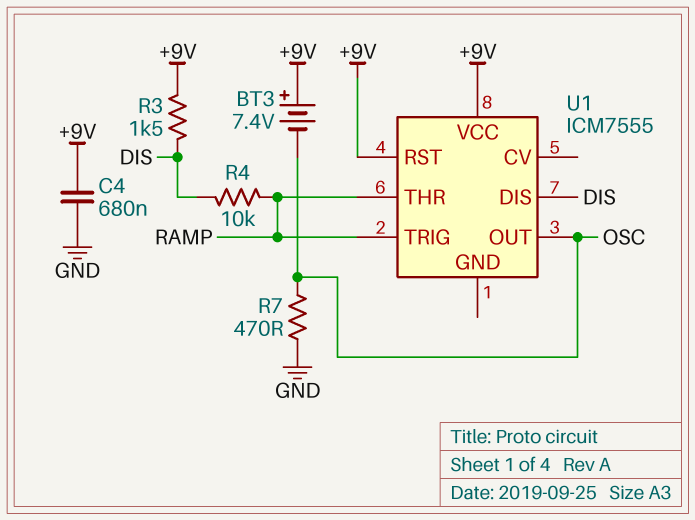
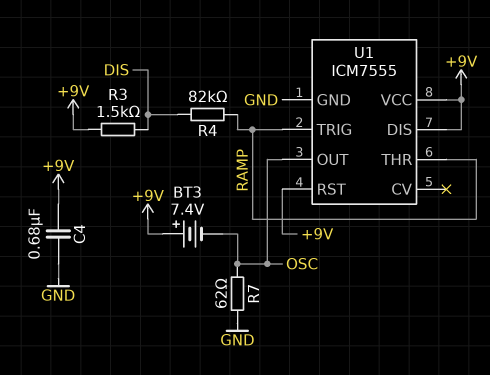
R4: 10k (DIS, RAMP) -> 82k (DIS, RAMP)
R7: 470 (GND, OSC) -> 62 (GND, OSC)
U1 pin DIS: DIS -> +9V
U1 pin GND: none -> GND

